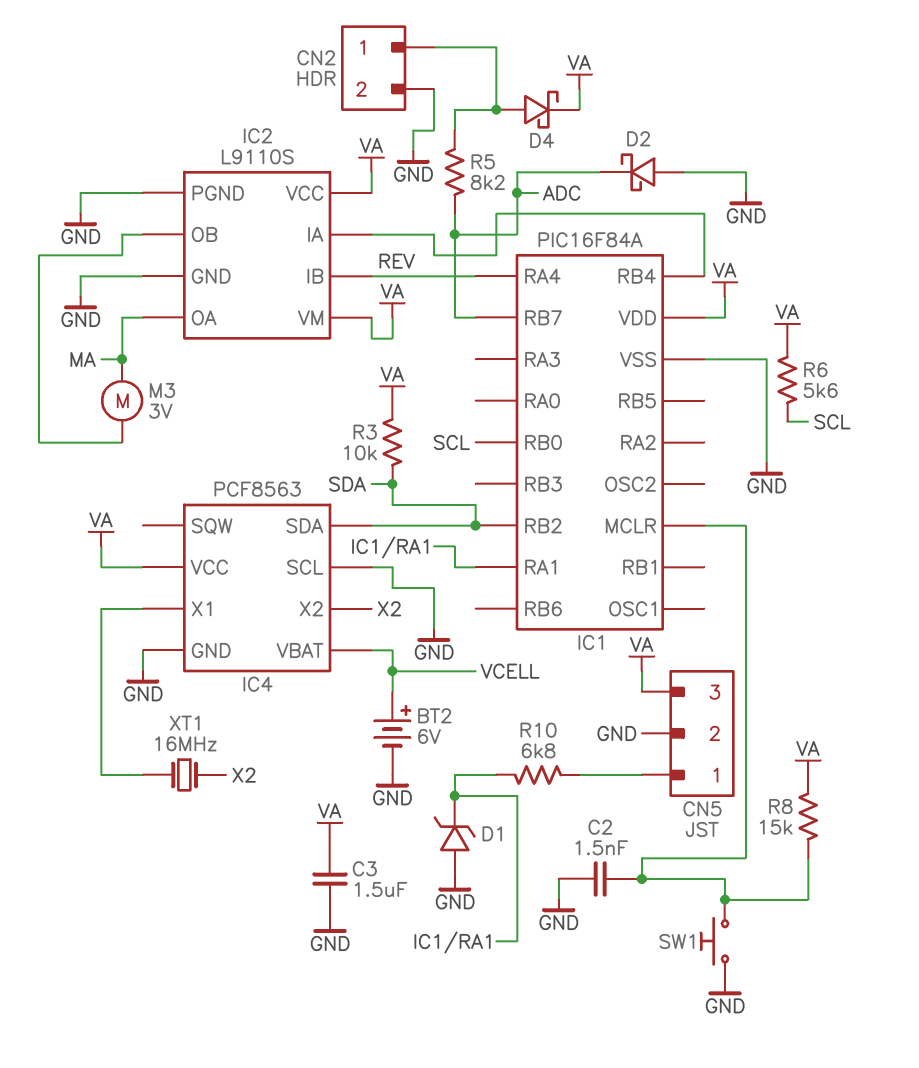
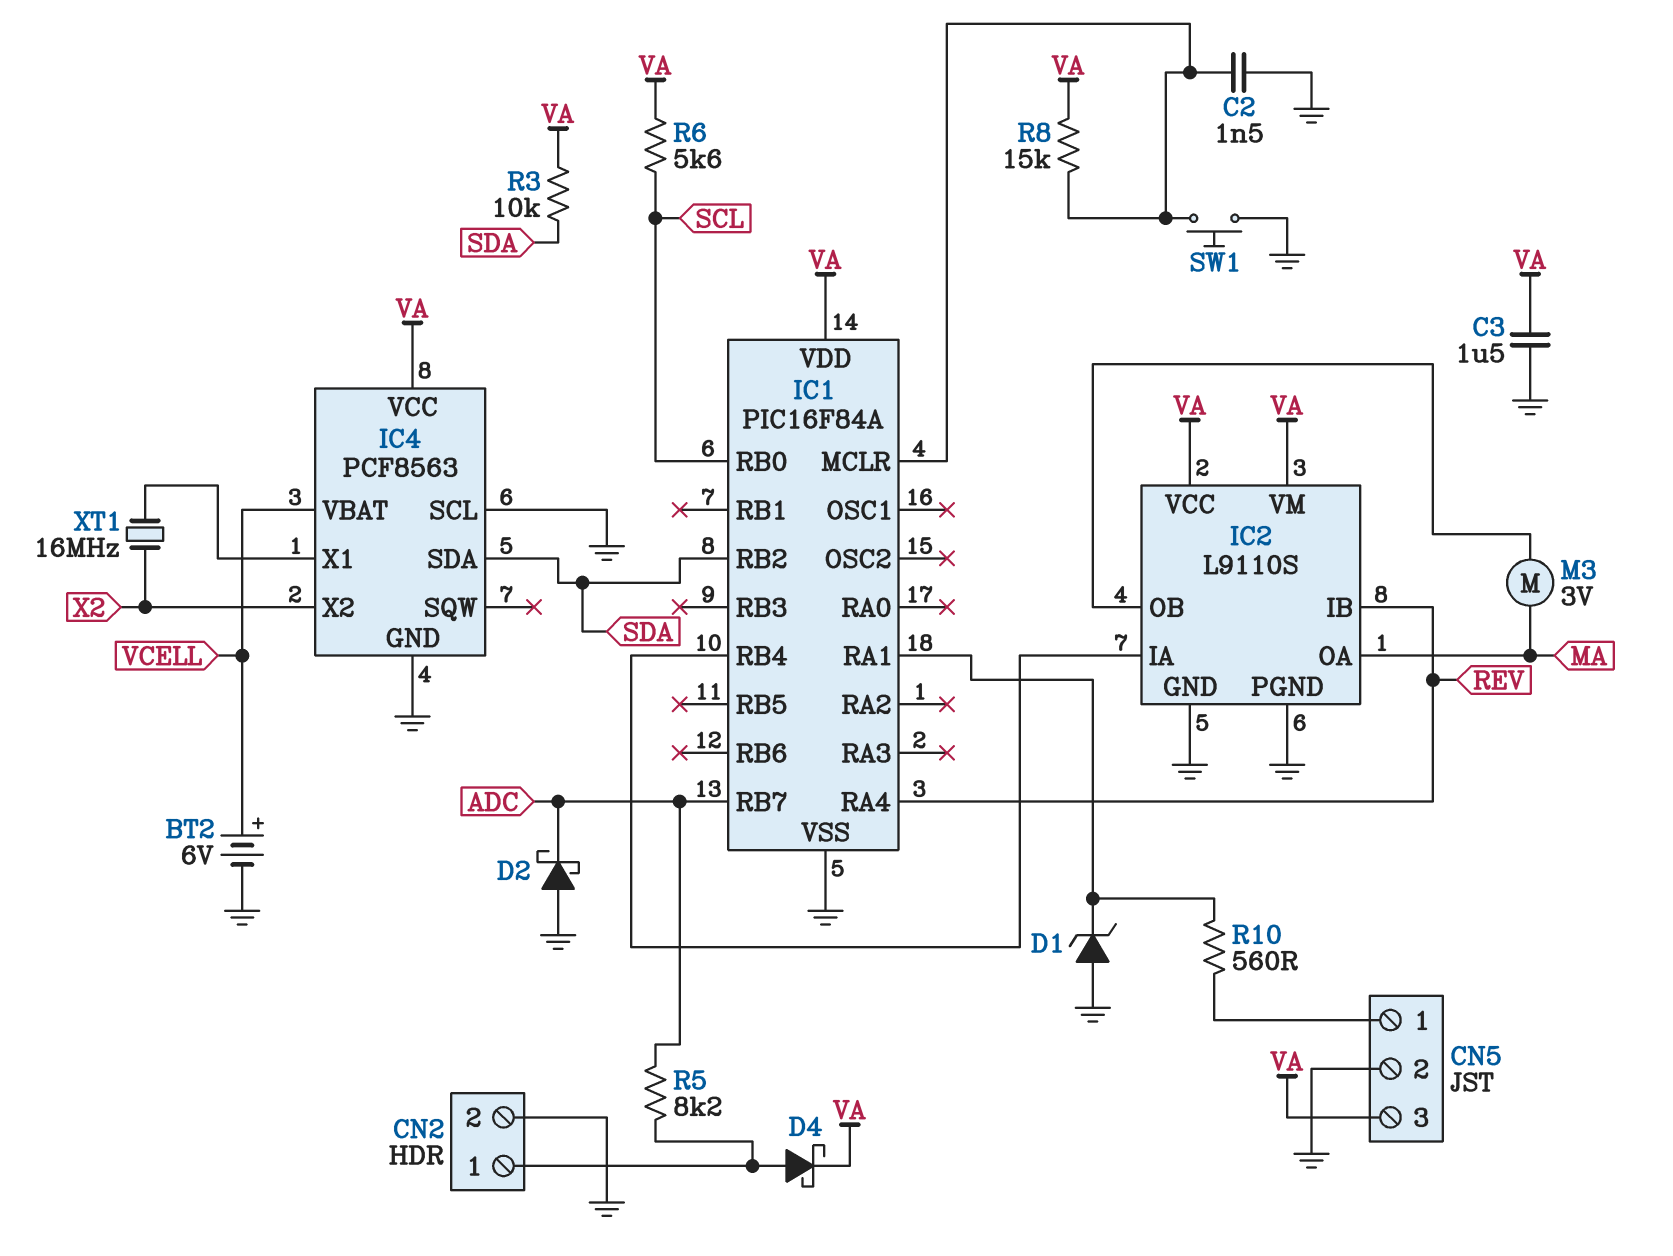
R10: 6.8k (CN5/1, IC1/RA1) -> 560 (CN5/1, IC1/RA1)

